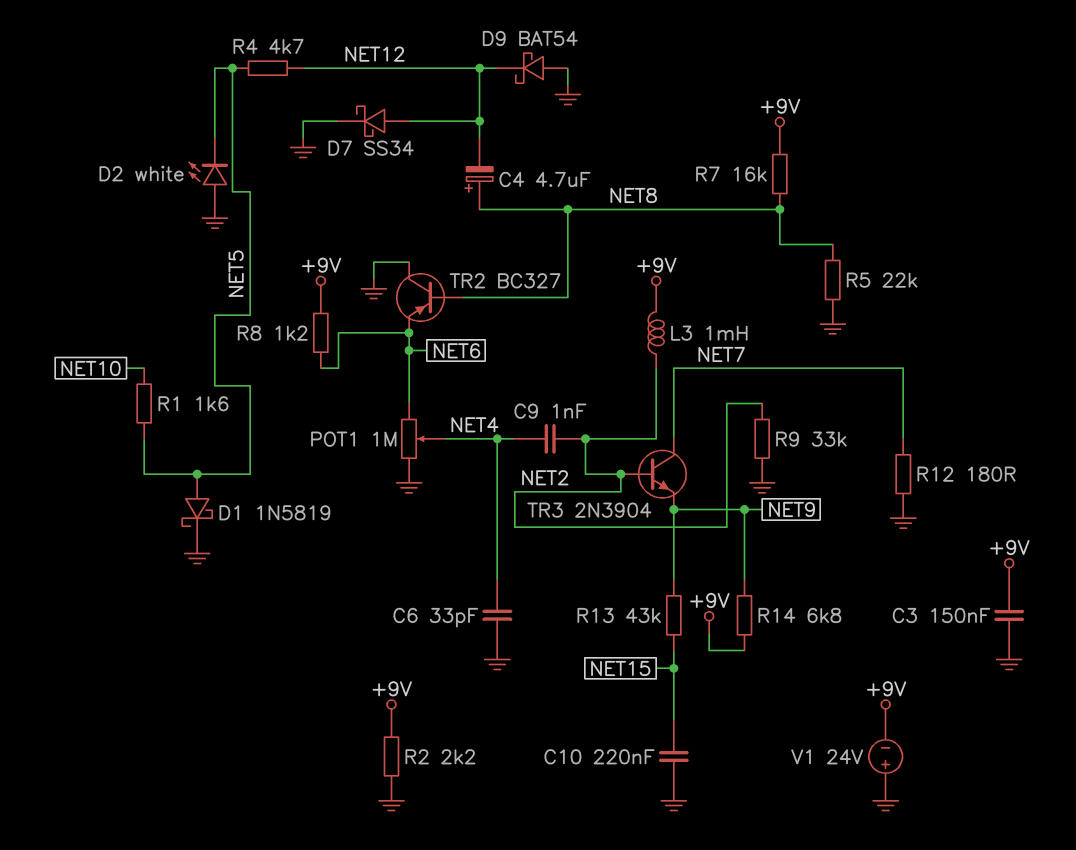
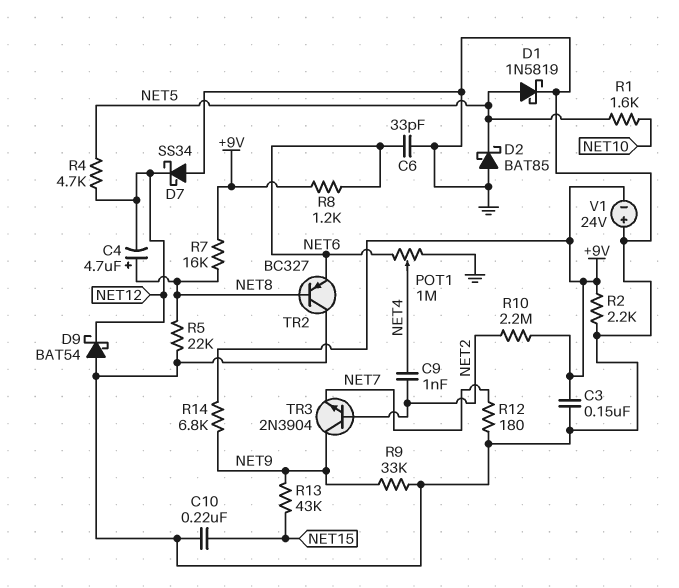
C6: 33pF (GND, NET4) -> 33pF (GND, NET6)
D2: LED white (A GND, K NET5) -> schottky BAT85 (A GND, K NET5)
D7: schottky SS34 (A NET12, K GND) -> schottky SS34 (A GND, K NET12)
L3: 1mH (+9V, NET2) -> none
R9: 33k (GND, NET2) -> 33k (GND, NET9)
R10: none -> 2.2M (+9V, NET2)
TR3: NPN 2N3904 (B NET2, C NET7, E NET9) -> NPN 2N3904 (B NET2, C NET9, E NET7)

